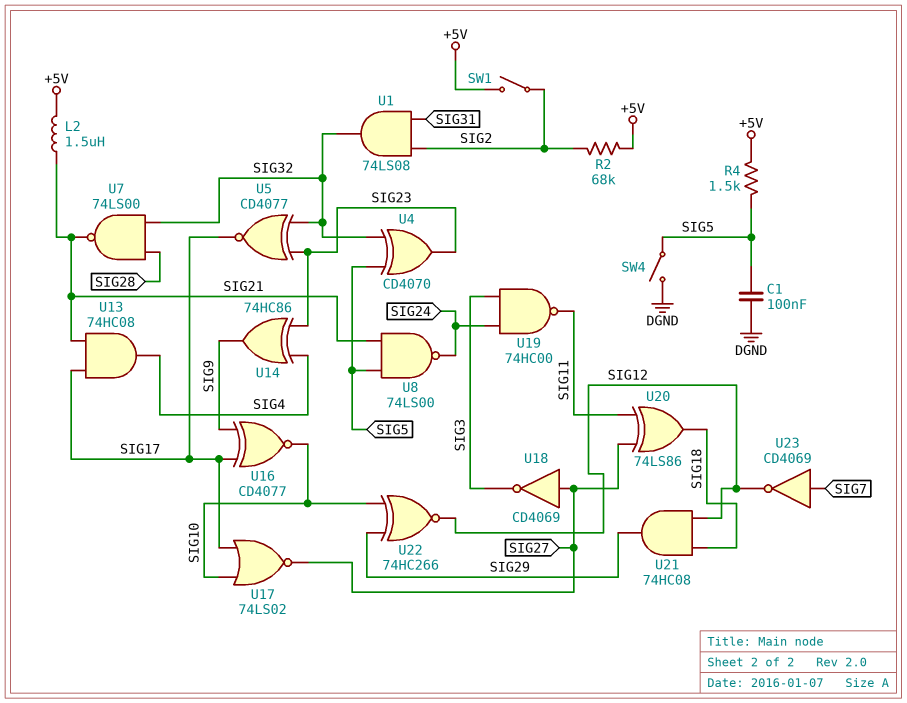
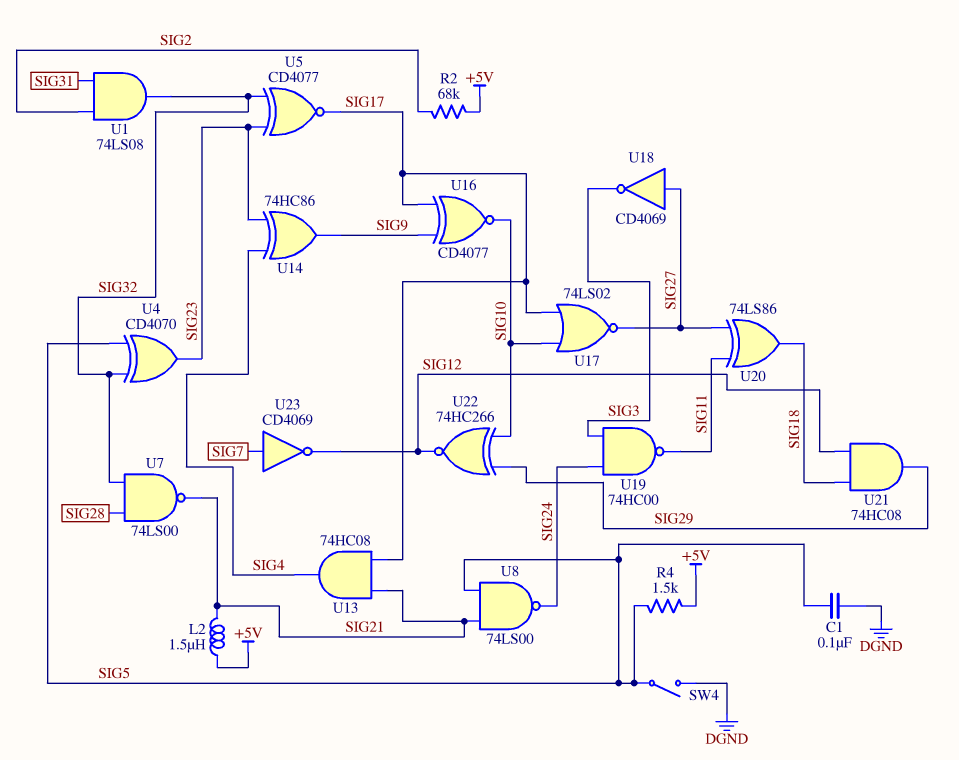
SW1: switch (+5V, SIG2) -> none

